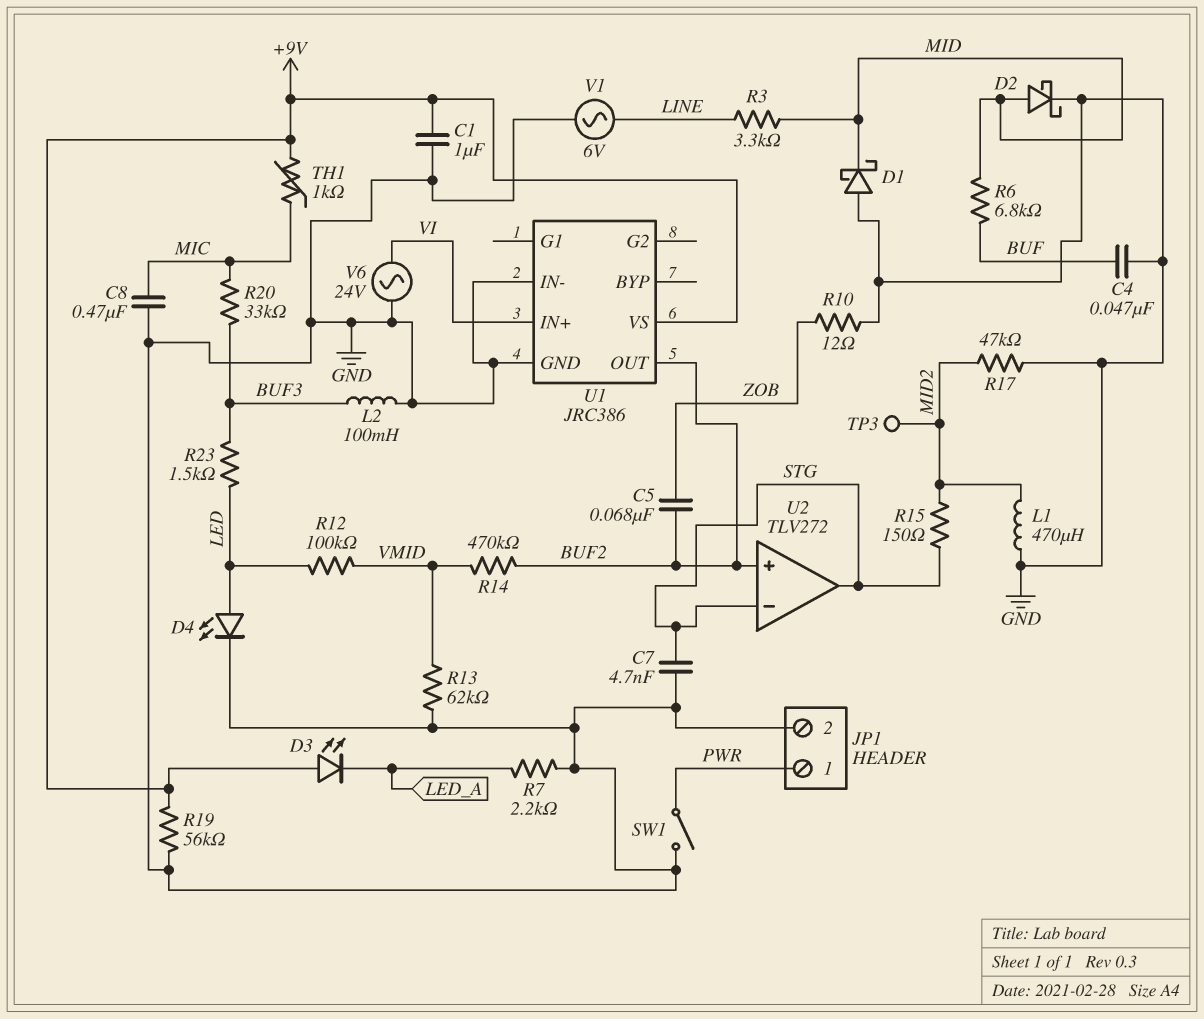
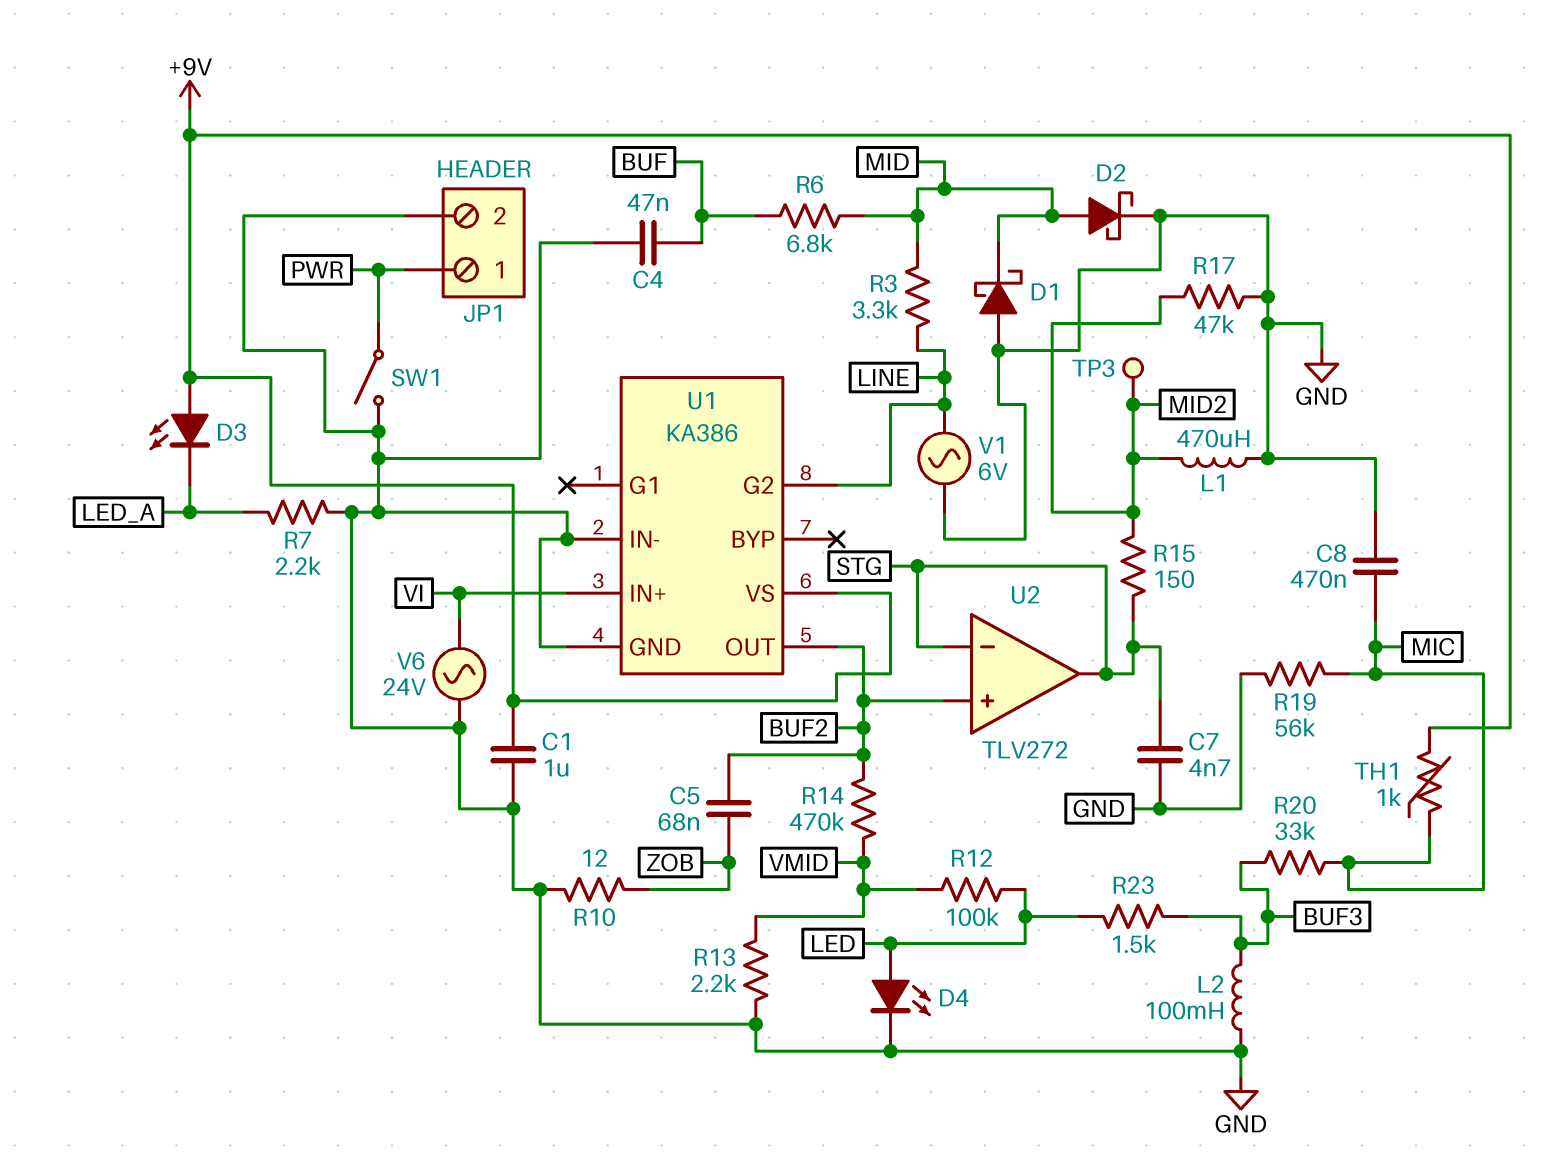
R13: 62k (GND, VMID) -> 2.2k (GND, VMID)
R19: 56k (+9V, GND) -> 56k (GND, MIC)
U1: JRC386 -> KA386
U1 pin G2: none -> LINE

